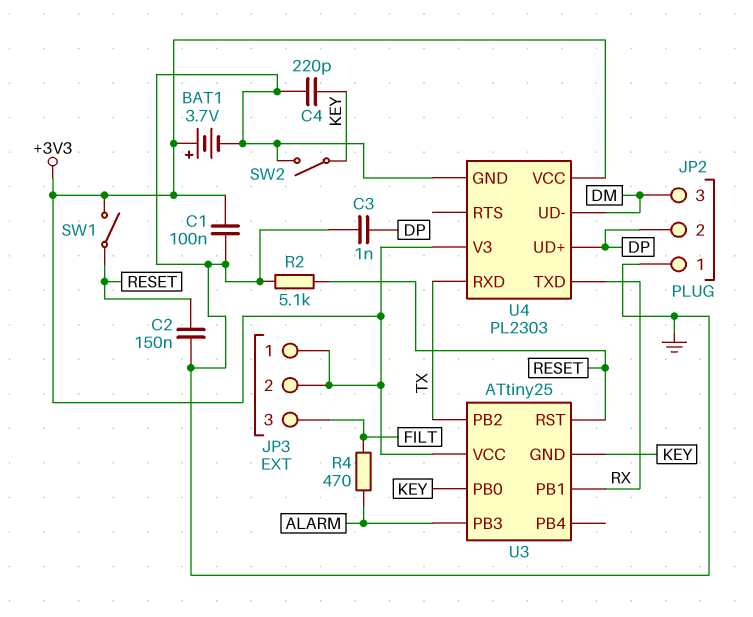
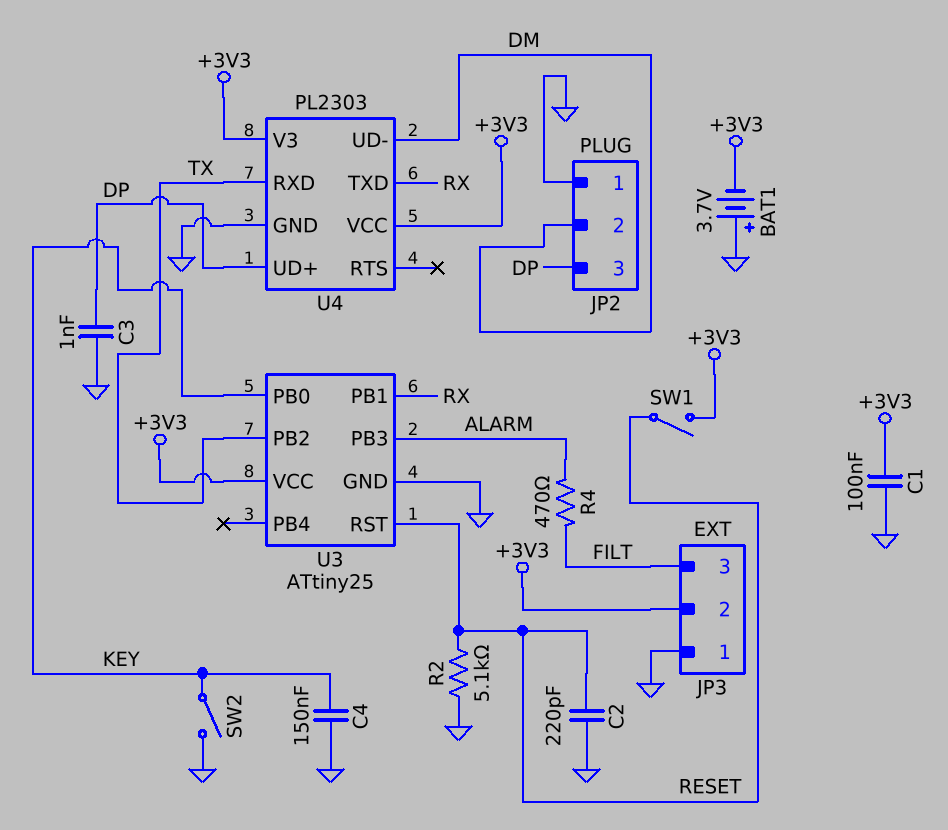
BAT1: 3.7V (plus +3V3, minus GND) -> 3.7V (plus GND, minus +3V3)
C2: 150nF (GND, RESET) -> 220pF (GND, RESET)
C4: 220pF (GND, KEY) -> 150nF (GND, KEY)
JP2 pin 2: DP -> DM
JP2 pin 3: DM -> DP
JP3 pin 1: +3V3 -> GND
U3 pin GND: KEY -> GND

